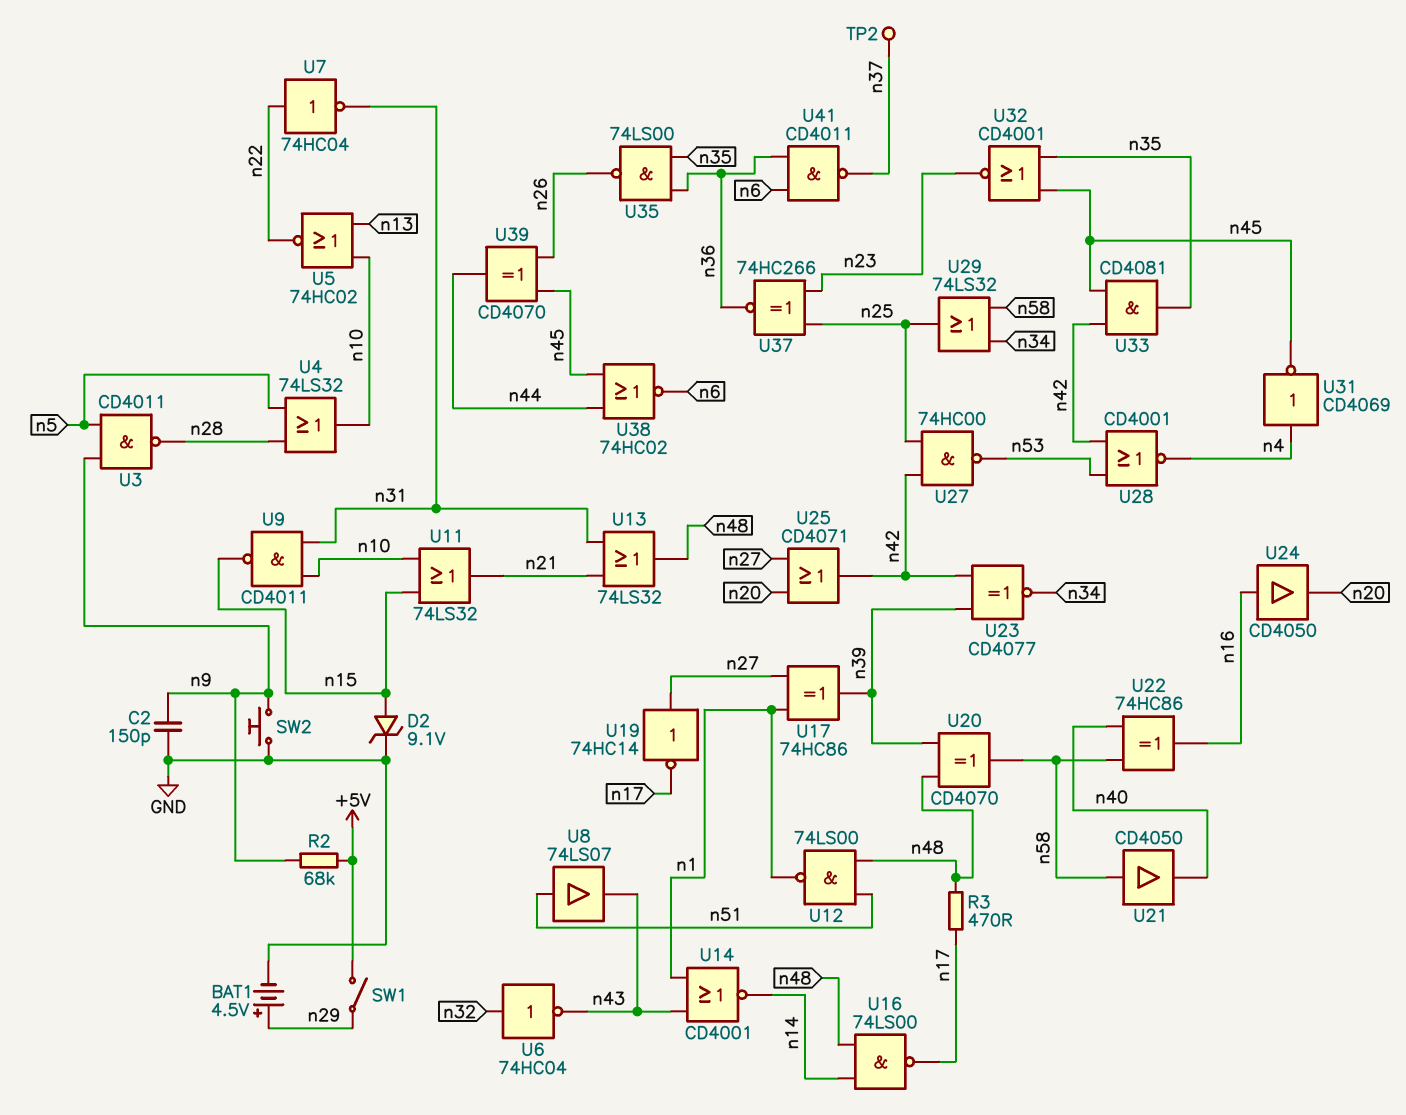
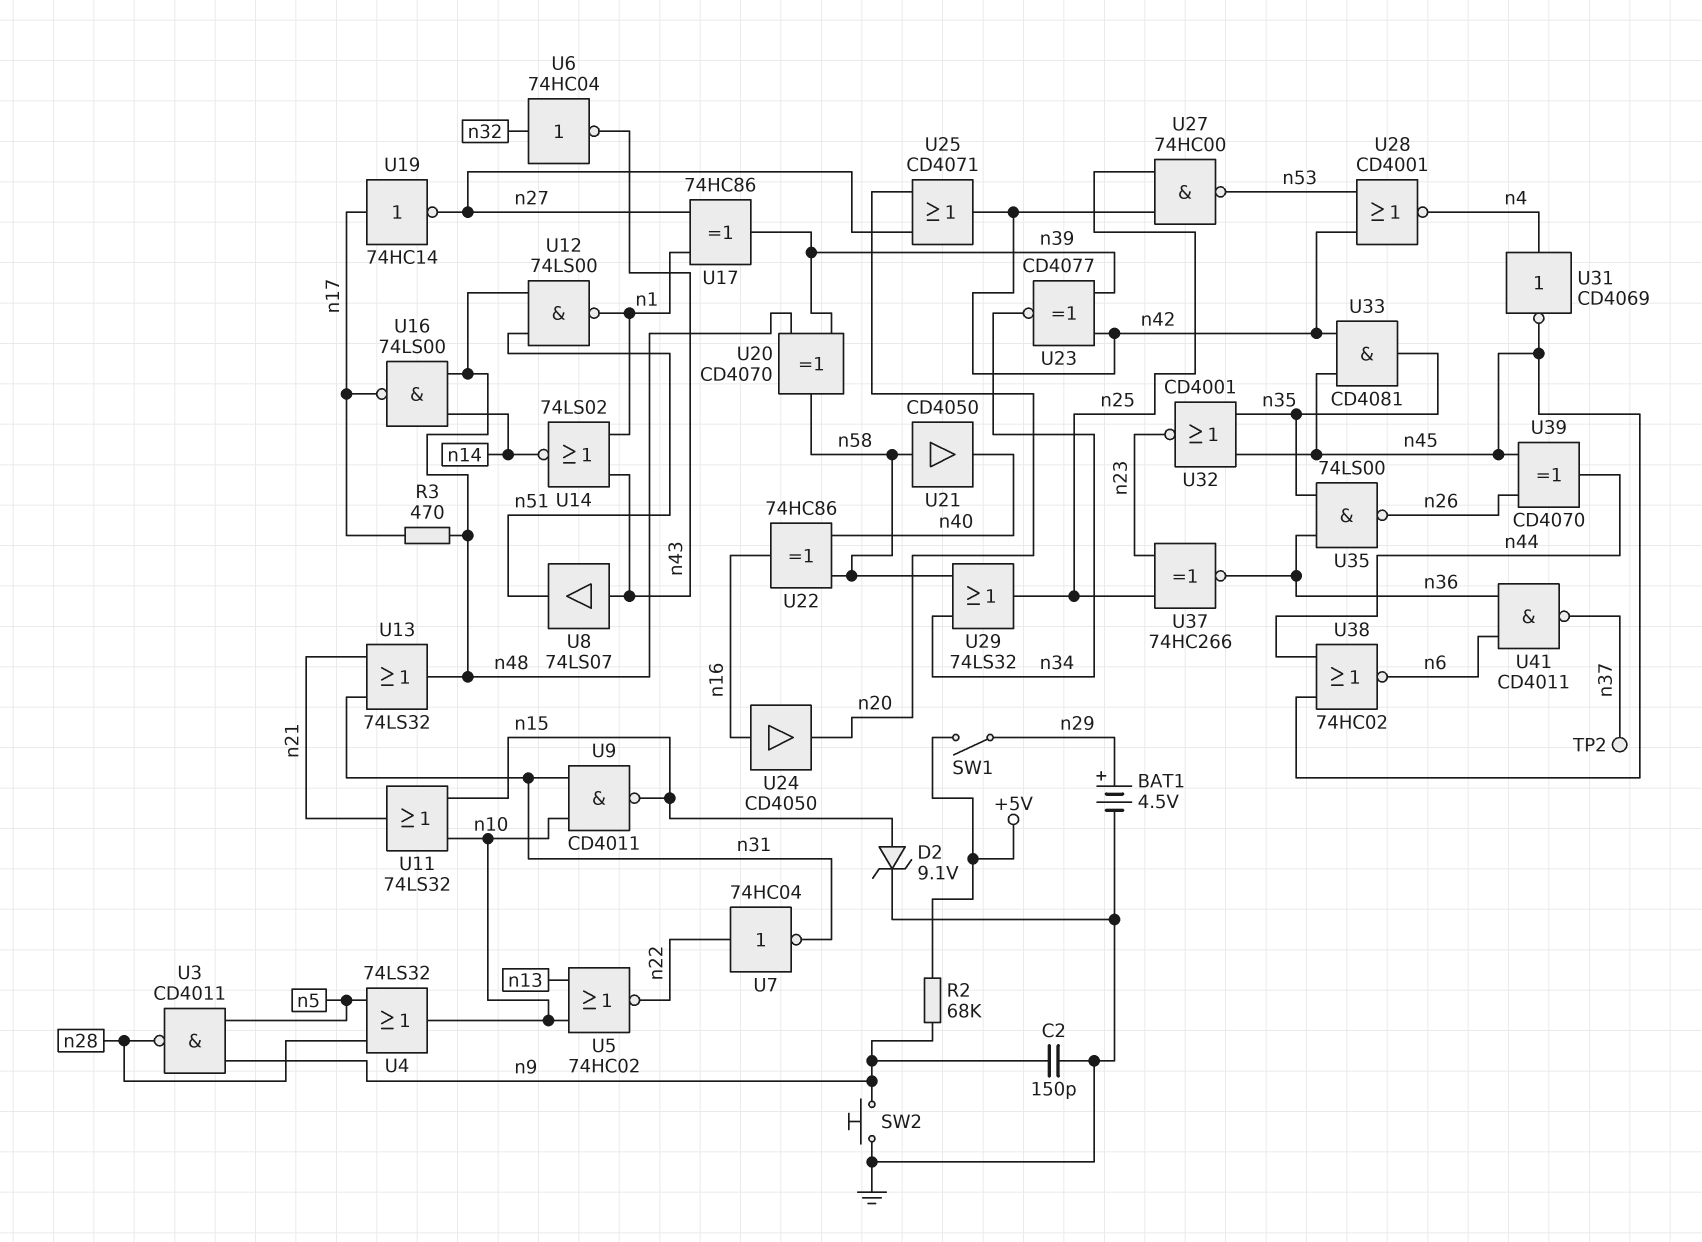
U8: buffer 74LS07 (in n51, out n43) -> buffer 74LS07 (in n43, out n51)
U14: NOR CD4001 (in n1, in n43, out n14) -> NOR 74LS02 (in n1, in n43, out n14)
U19: NOT 74HC14 (in n27, out n17) -> NOT 74HC14 (in n17, out n27)

